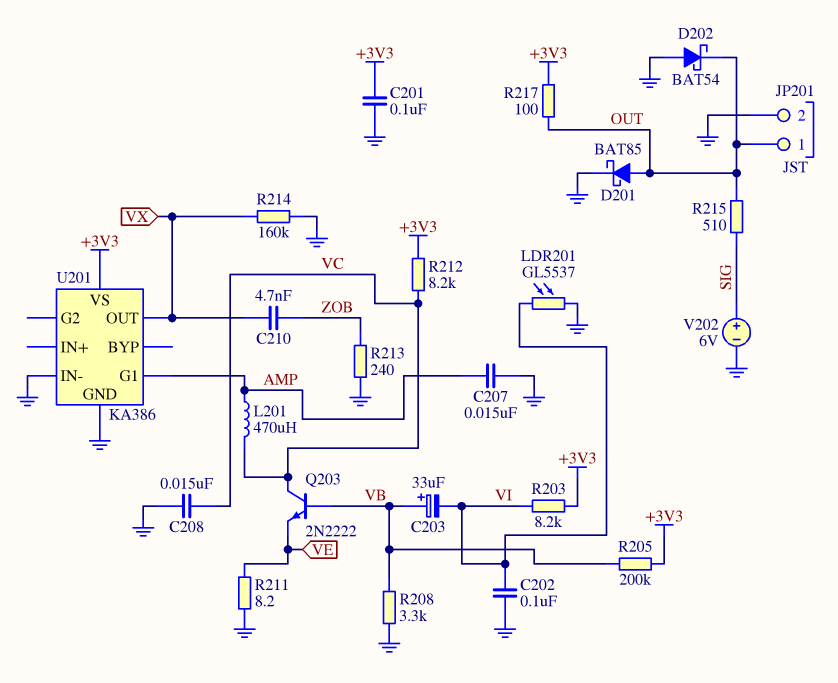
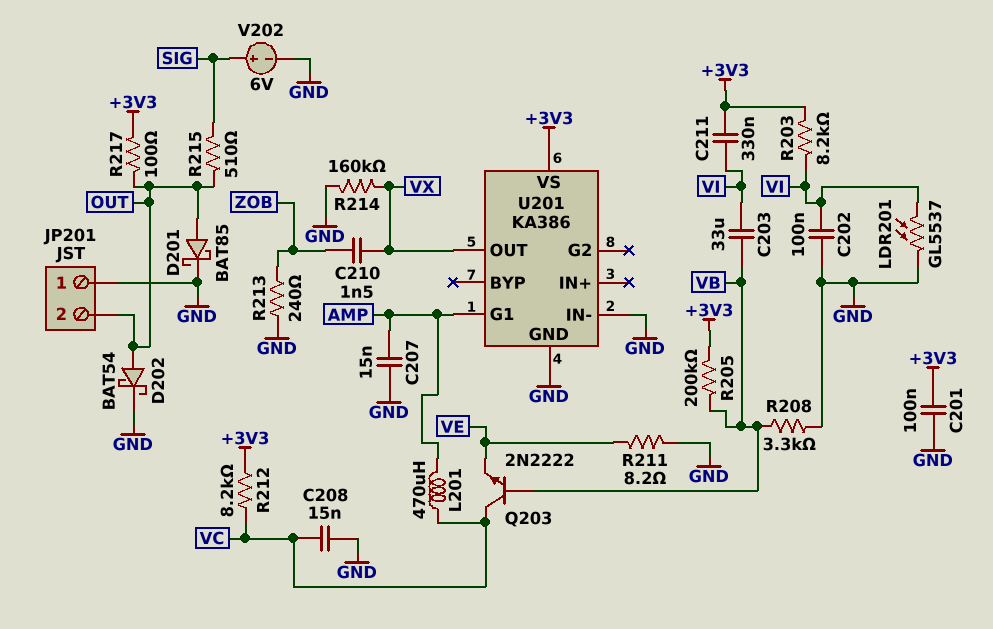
C203: 33uF (plus VB, minus VI) -> 33uF (VB, VI)
C210: 4.7nF (VX, ZOB) -> 1.5nF (VX, ZOB)
C211: none -> 330nF (+3V3, VI)
D202: schottky BAT54 (A GND, K OUT) -> schottky BAT54 (A OUT, K GND)
JP201 pin 1: OUT -> GND
JP201 pin 2: GND -> OUT

